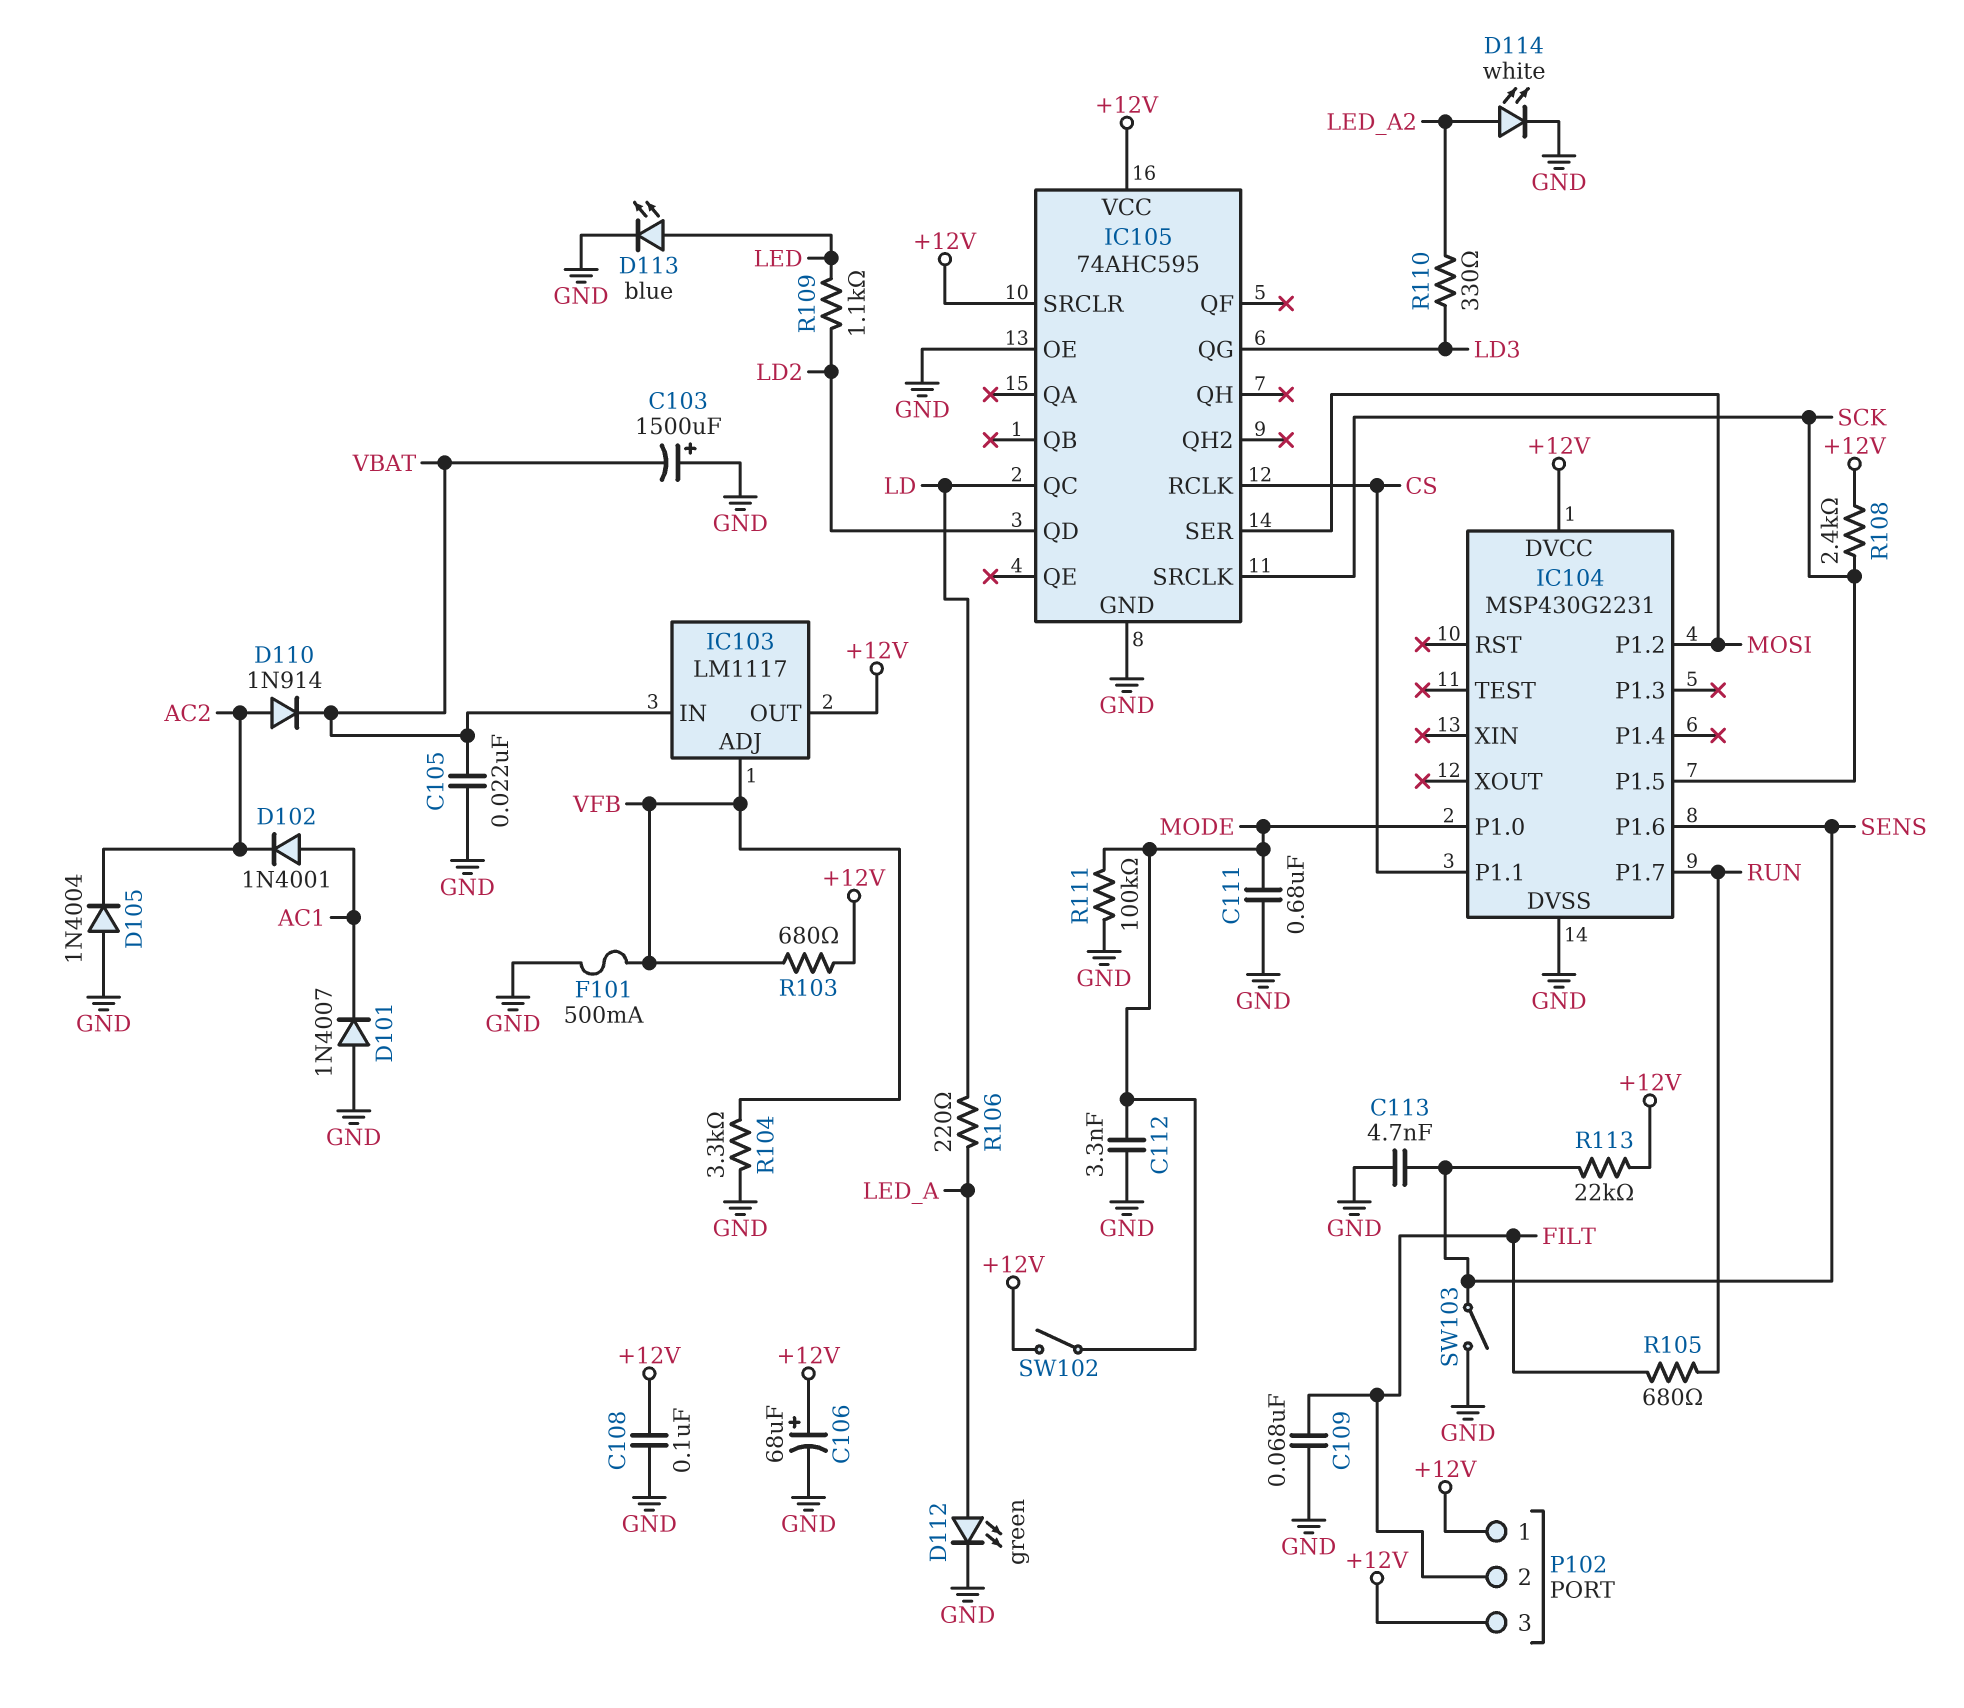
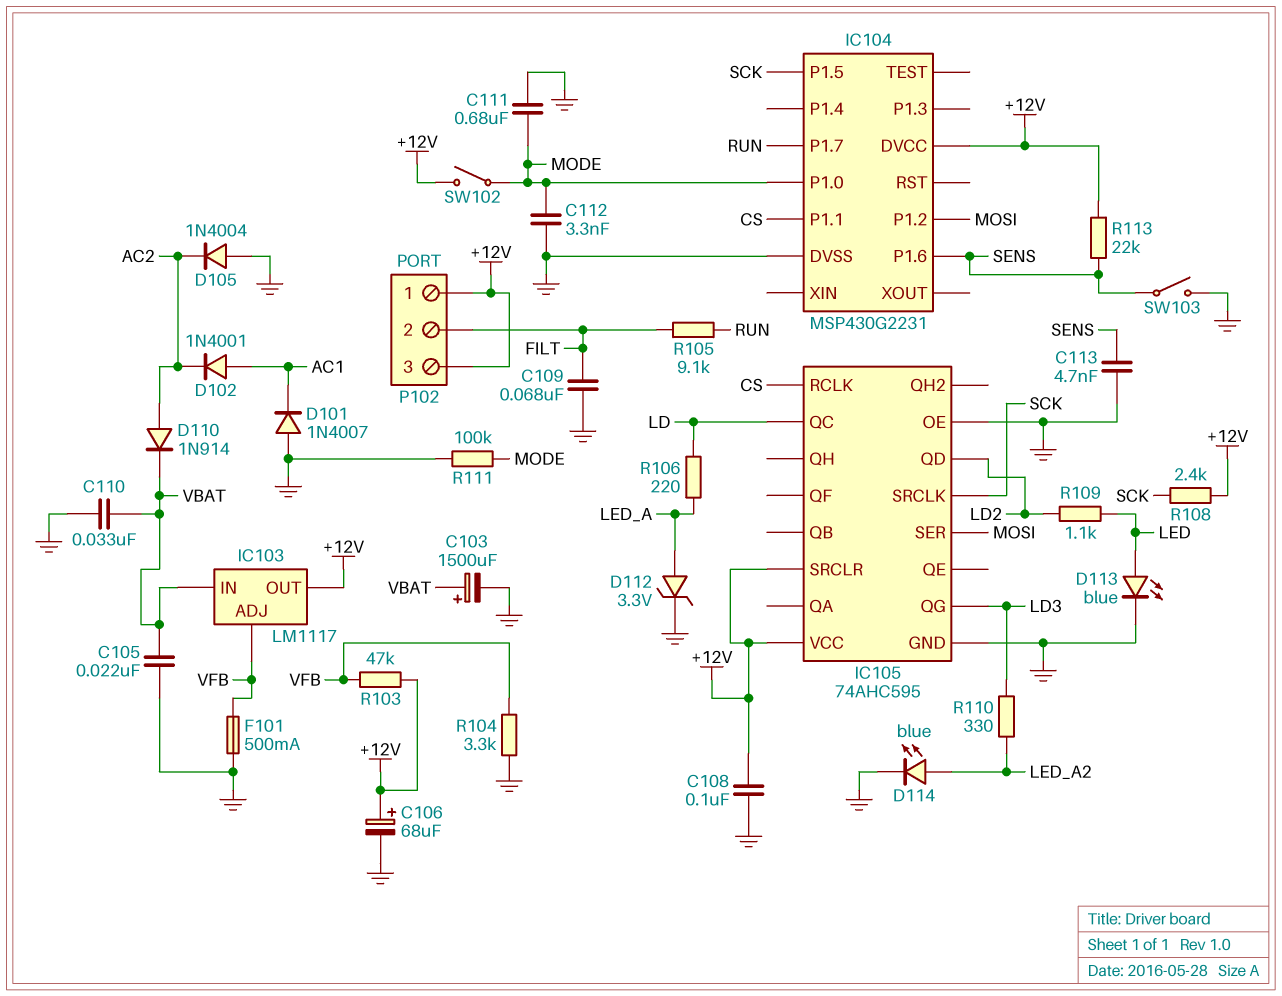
C103: 1500uF (plus GND, minus VBAT) -> 1500uF (plus VBAT, minus GND)
C110: none -> 33nF (GND, VBAT)
D112: LED green (A LED_A, K GND) -> zener 3.3V (A LED_A, K GND)
D114: LED white (A LED_A2, K GND) -> LED blue (A LED_A2, K GND)
R103: 680 (+12V, VFB) -> 47k (+12V, VFB)
R105: 680 (FILT, RUN) -> 9.1k (FILT, RUN)

